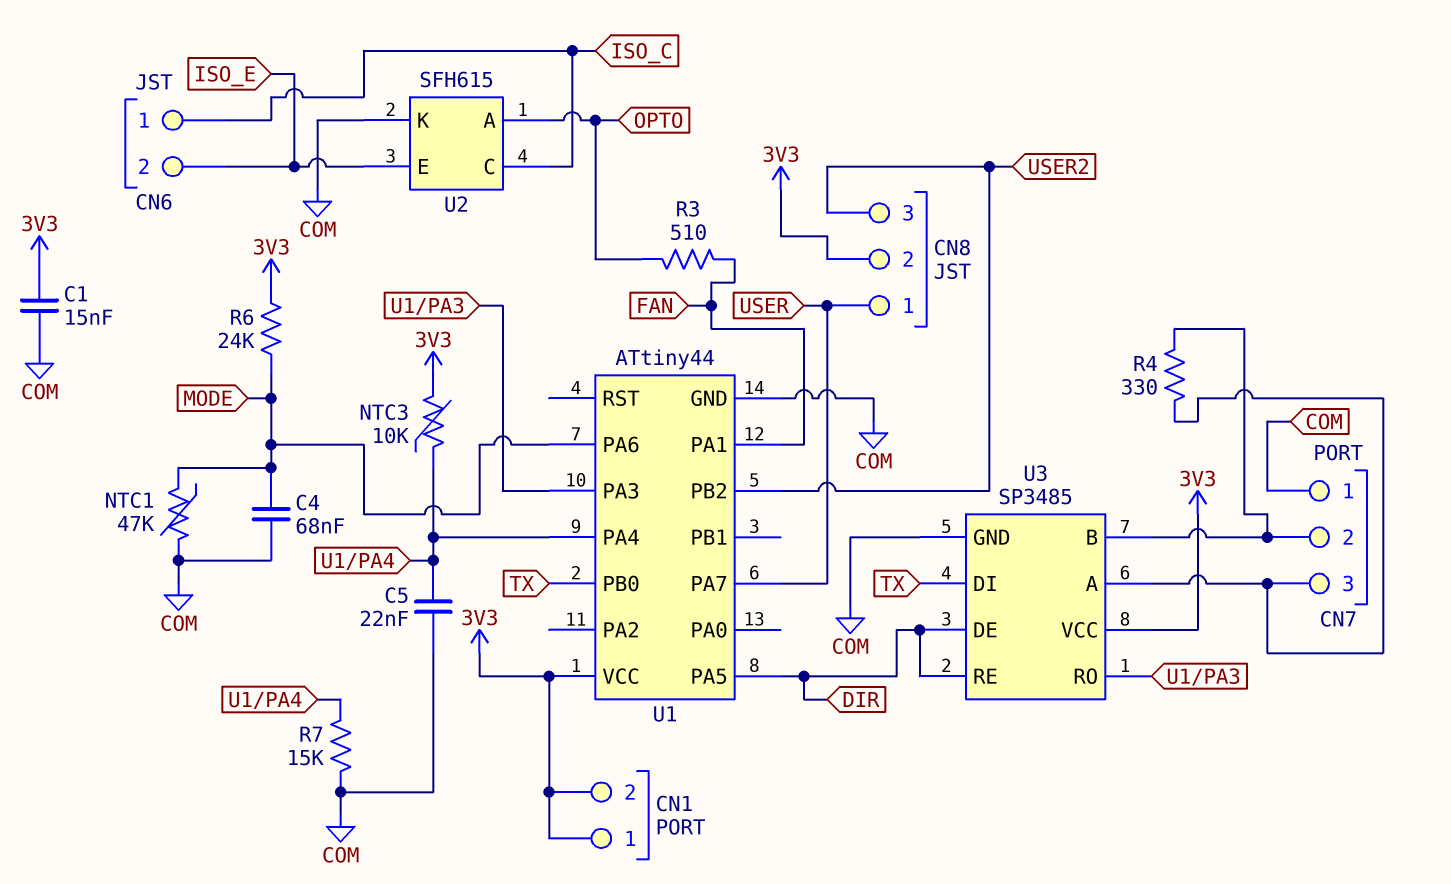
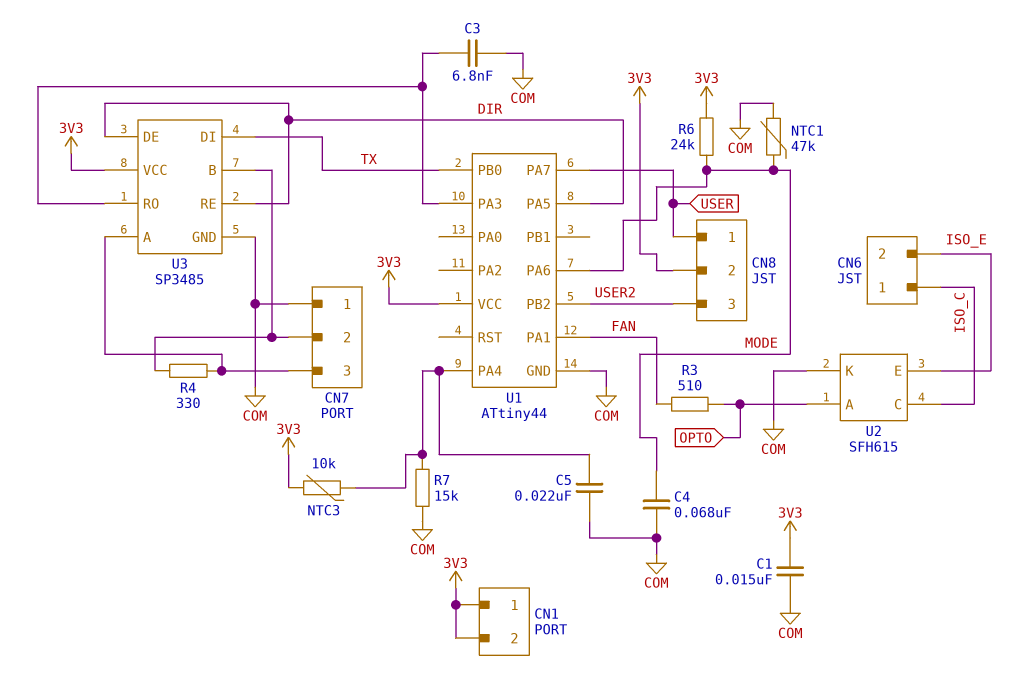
C3: none -> 6.8nF (COM, U1/PA3)

